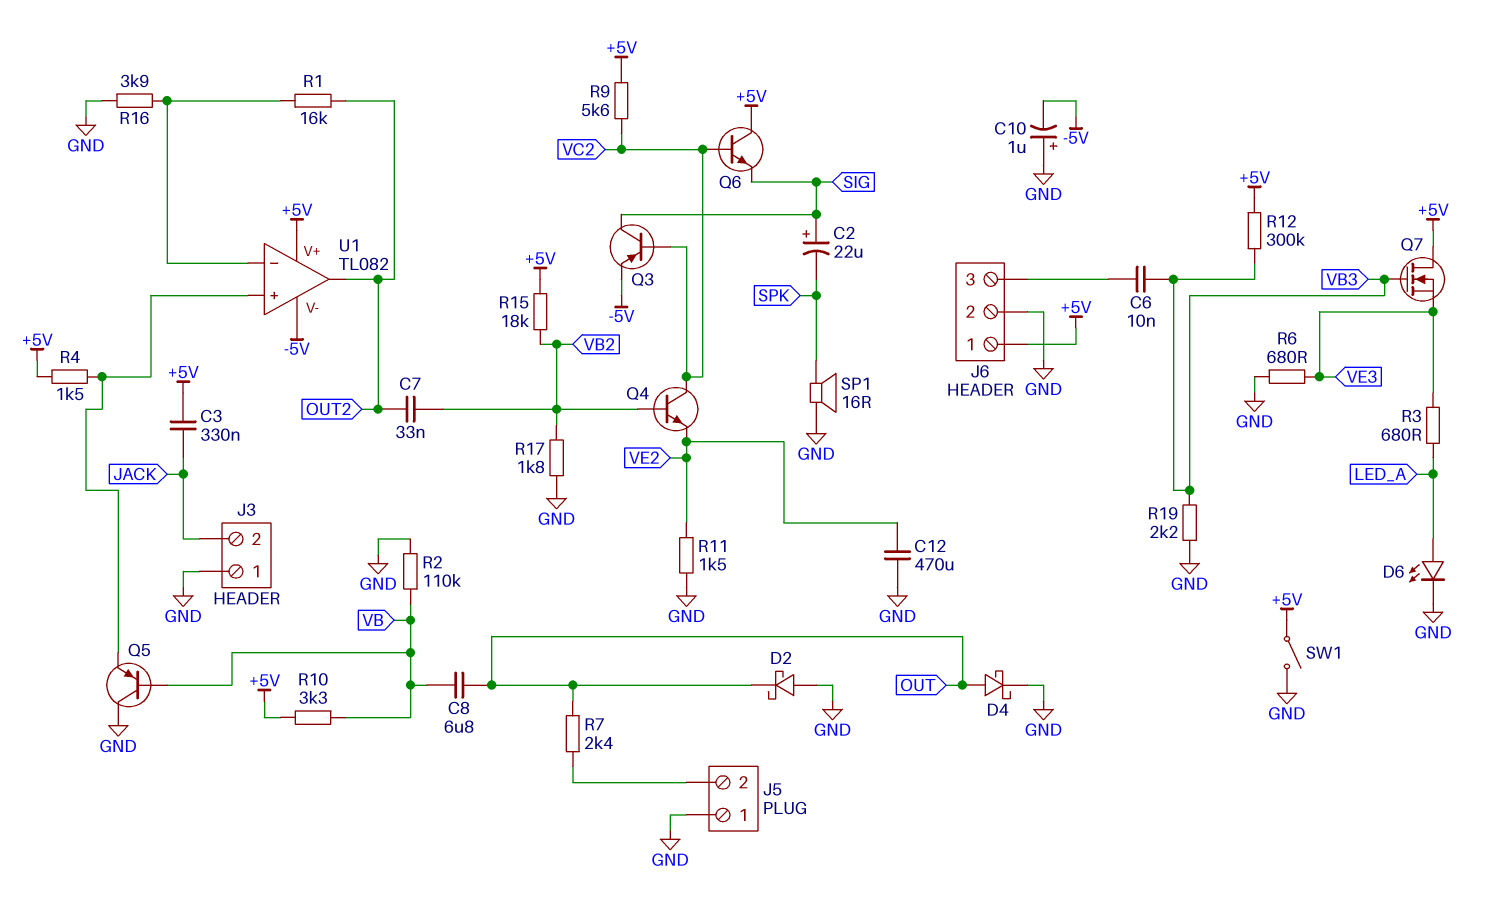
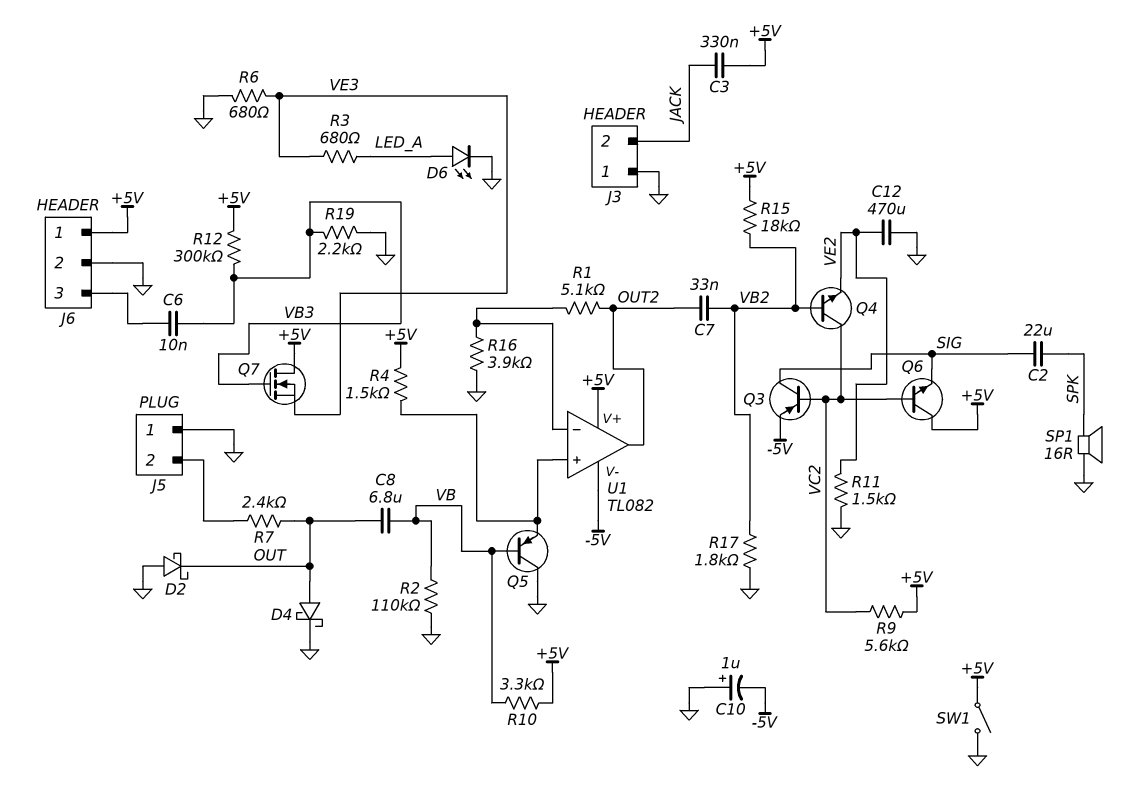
C2: 22uF (plus SIG, minus SPK) -> 22uF (SIG, SPK)
R1: 16k (OUT2, U1/in-) -> 5.1k (OUT2, U1/in-)

